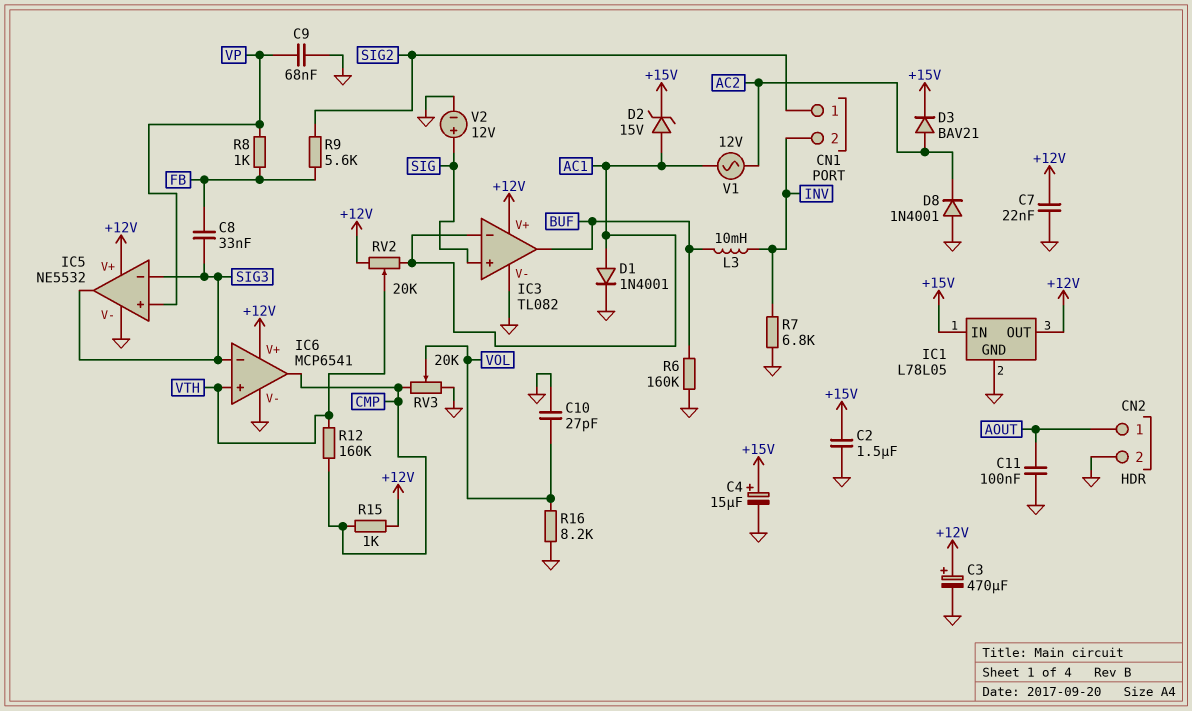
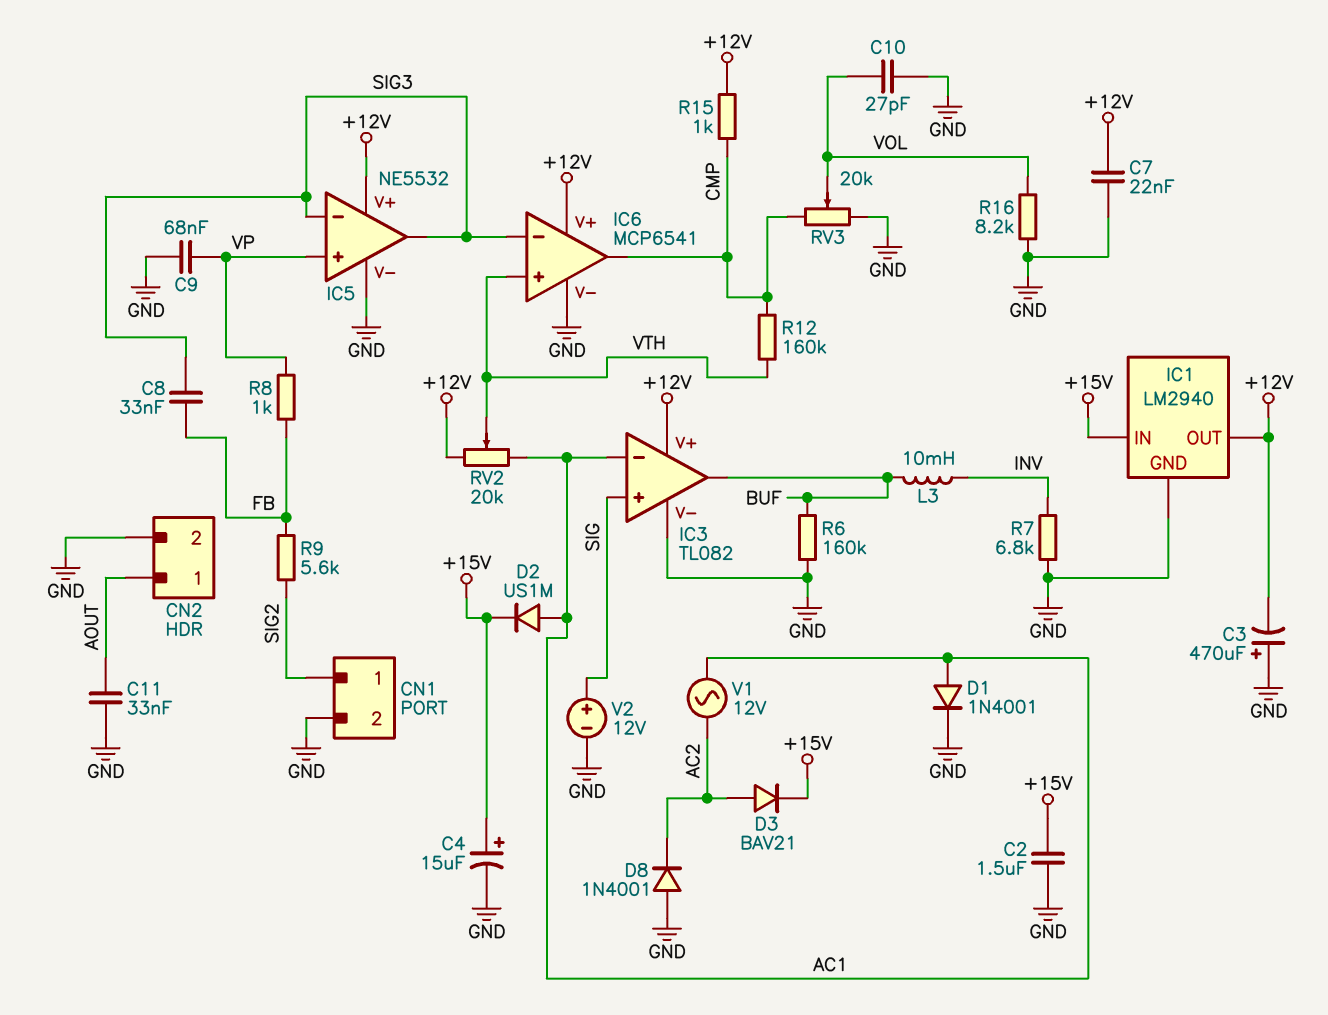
C3: 470uF (plus +12V, minus GND) -> 470uF (plus GND, minus +12V)
C11: 100nF (AOUT, GND) -> 33nF (AOUT, GND)
CN1 pin 2: INV -> GND
D2: zener 15V (A AC1, K +15V) -> diode US1M (A AC1, K +15V)
IC1: L78L05 -> LM2940

